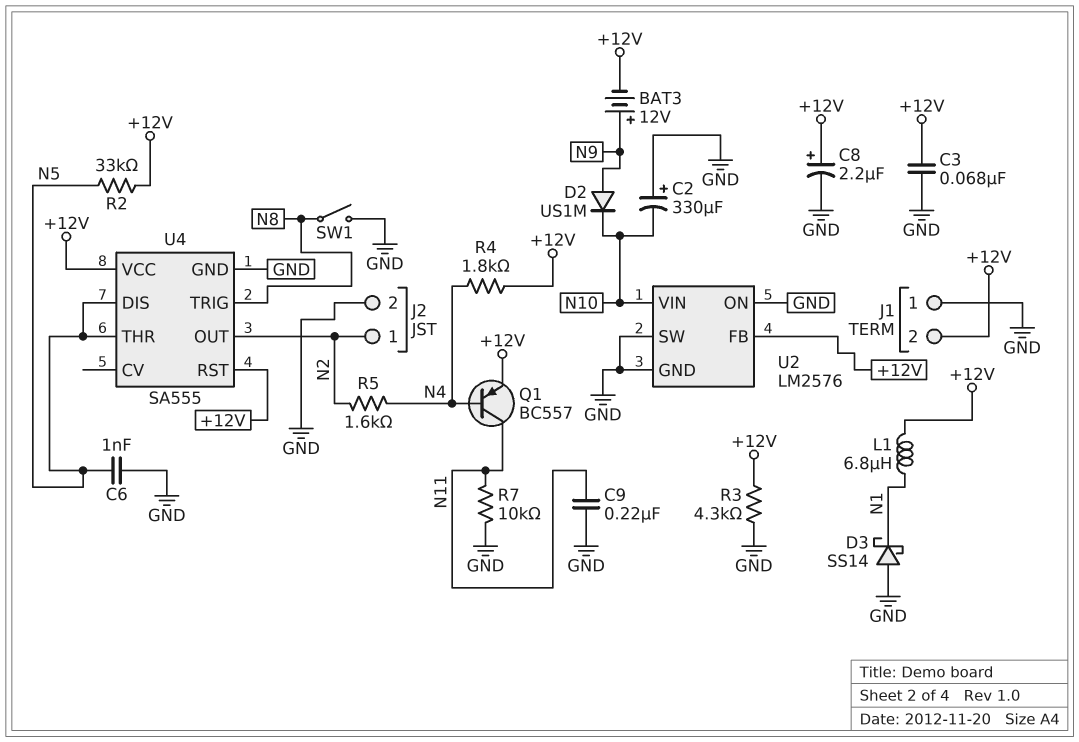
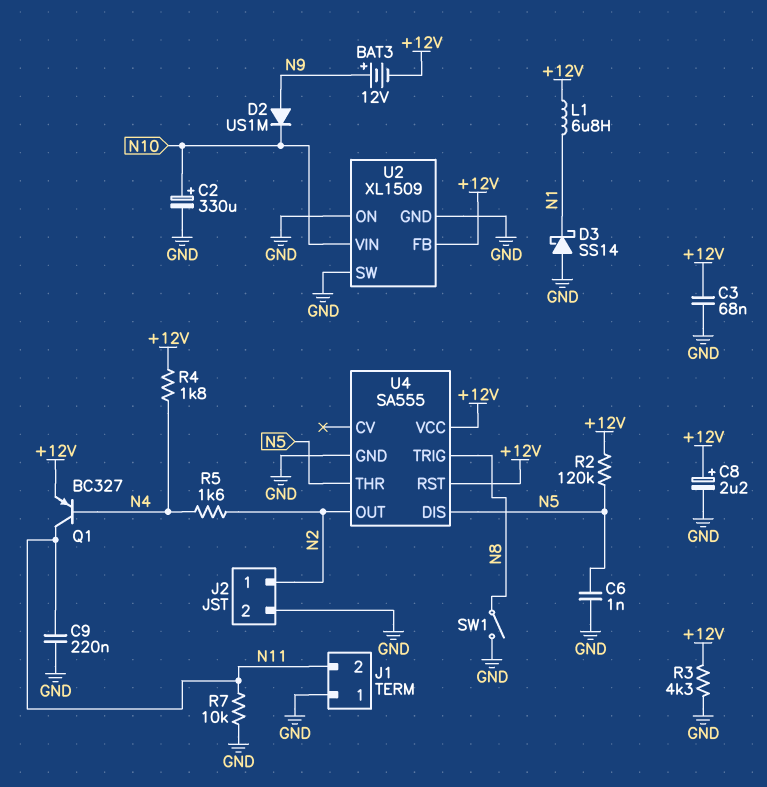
C2: 330uF (plus GND, minus N10) -> 330uF (plus N10, minus GND)
J1 pin 2: +12V -> N11
Q1: PNP BC557 (B N4, C N11, E +12V) -> PNP BC327 (B N4, C N11, E +12V)
R2: 33k (+12V, N5) -> 120k (+12V, N5)
U2: LM2576 -> XL1509

